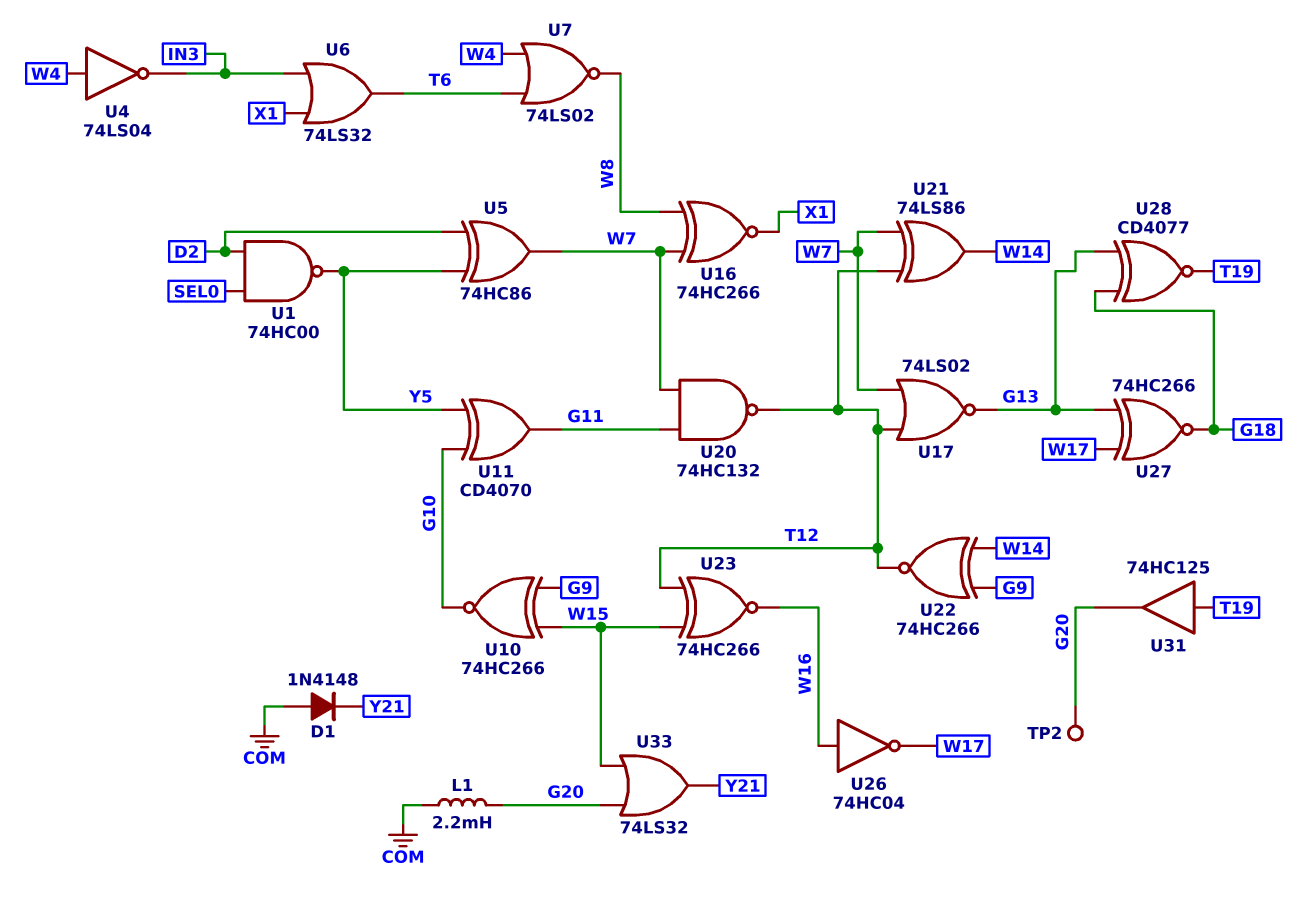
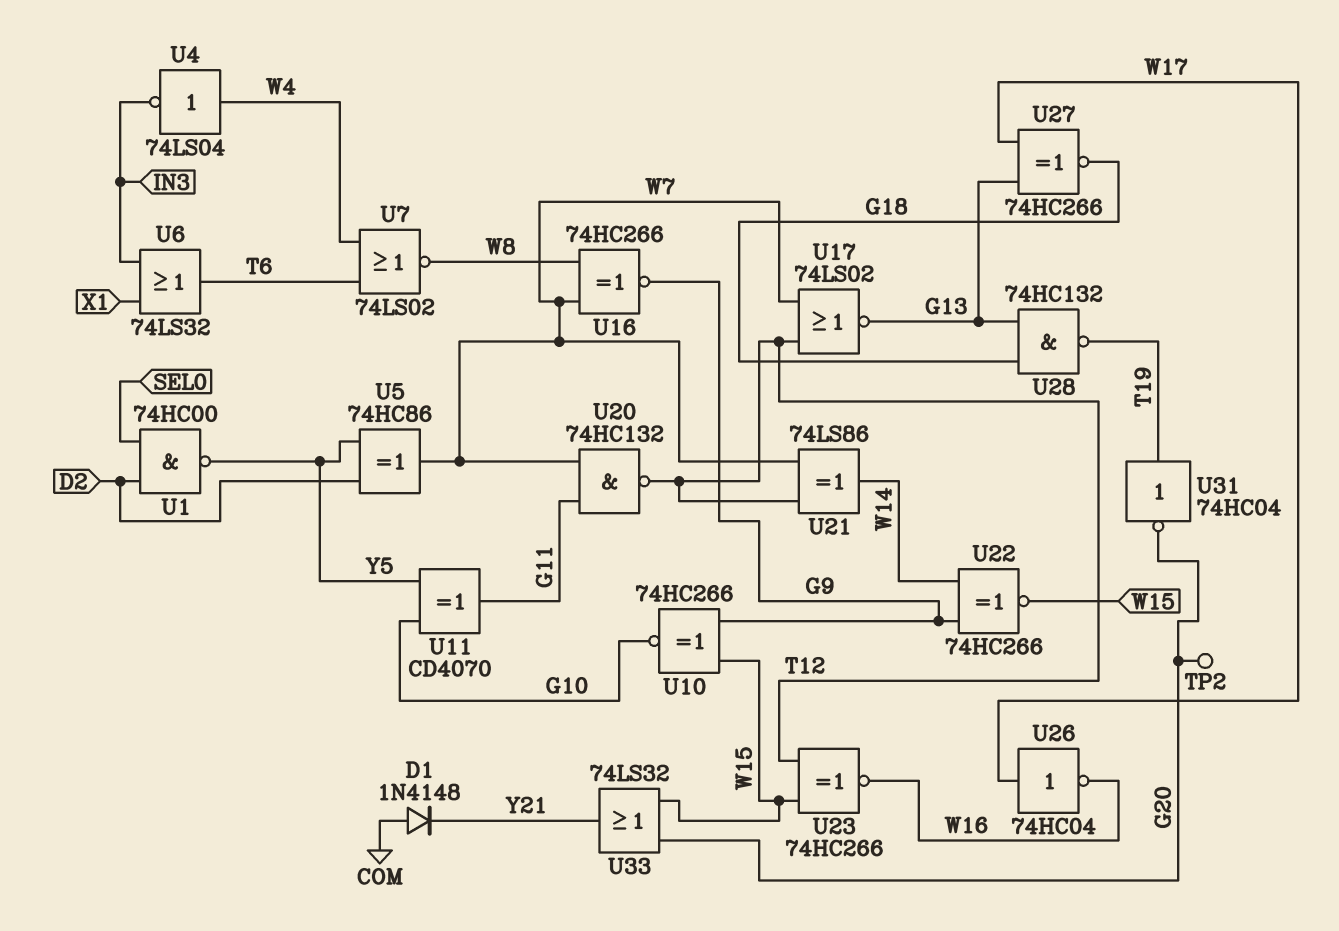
L1: 2.2mH (COM, G20) -> none
U16: XNOR 74HC266 (in W7, in W8, out X1) -> XNOR 74HC266 (in W7, in W8, out G9)
U22: XNOR 74HC266 (in G9, in W14, out T12) -> XNOR 74HC266 (in G9, in W14, out W15)
U26: NOT 74HC04 (in W16, out W17) -> NOT 74HC04 (in W17, out W16)
U28: XNOR CD4077 (in G13, in G18, out T19) -> NAND 74HC132 (in G13, in G18, out T19)
U31: buffer 74HC125 (in T19, out G20) -> NOT 74HC04 (in T19, out G20)

